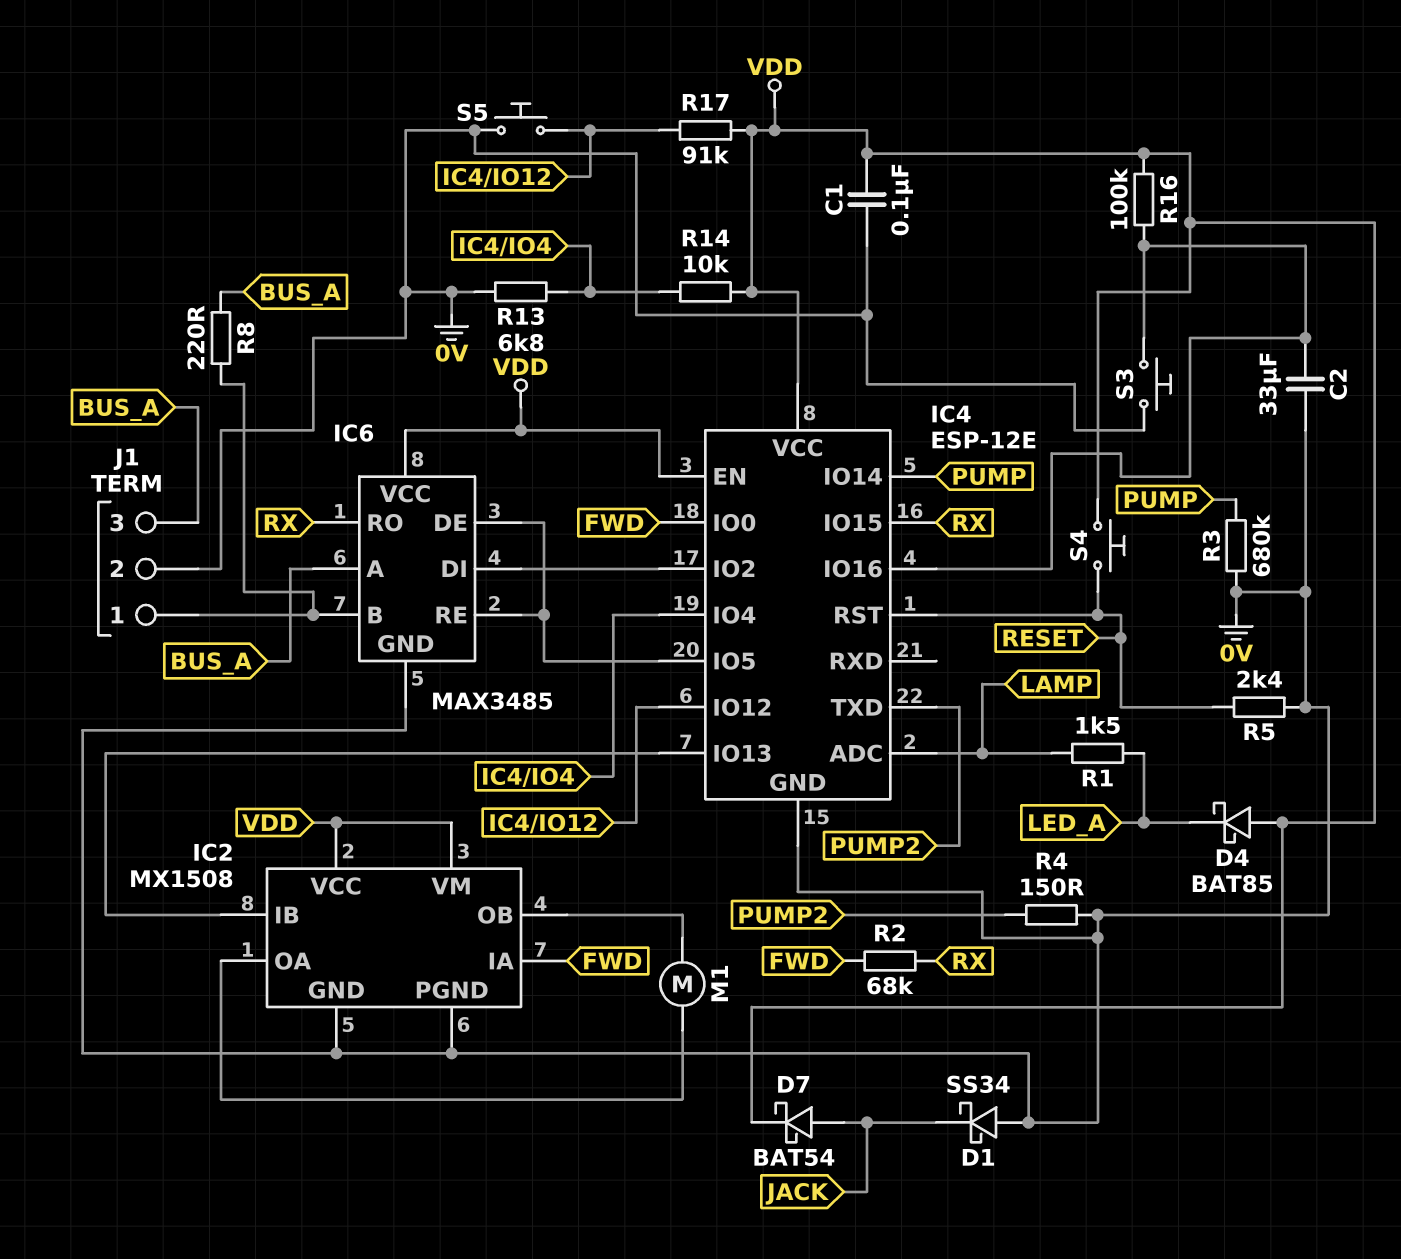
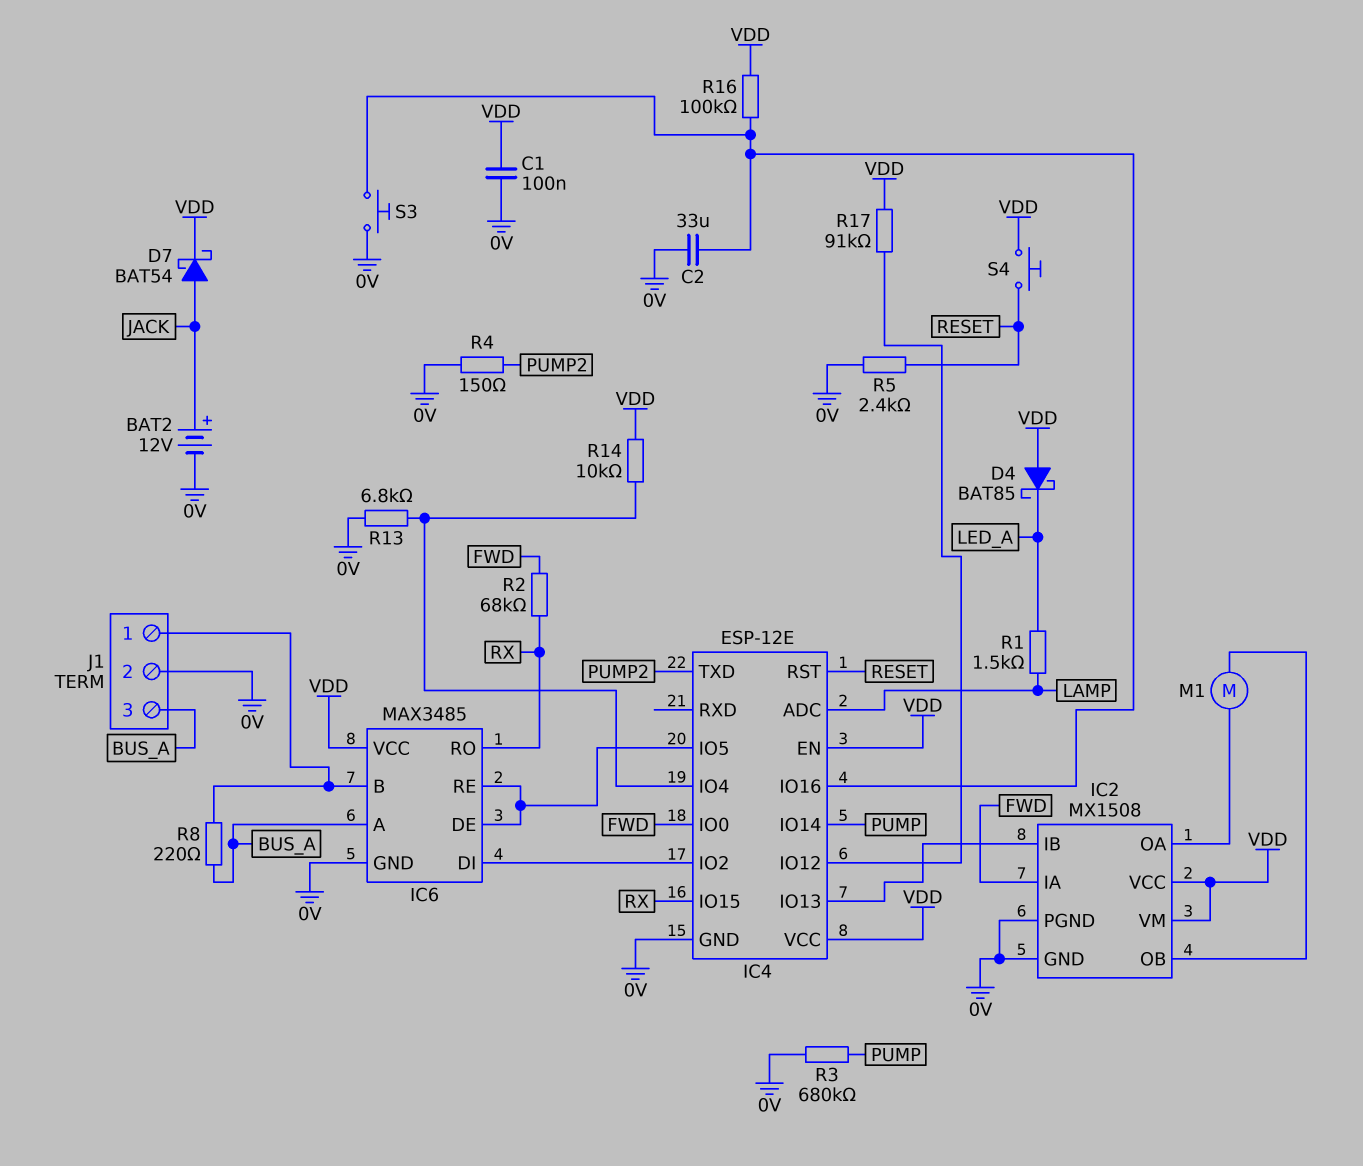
BAT2: none -> 12V (plus JACK, minus 0V)
D1: schottky SS34 (A 0V, K JACK) -> none
S5: button (0V, IC4/IO12) -> none

